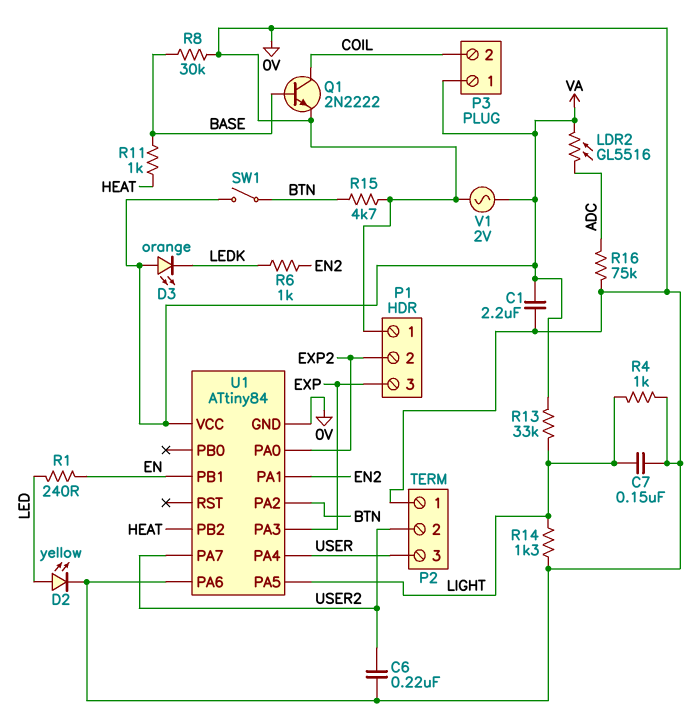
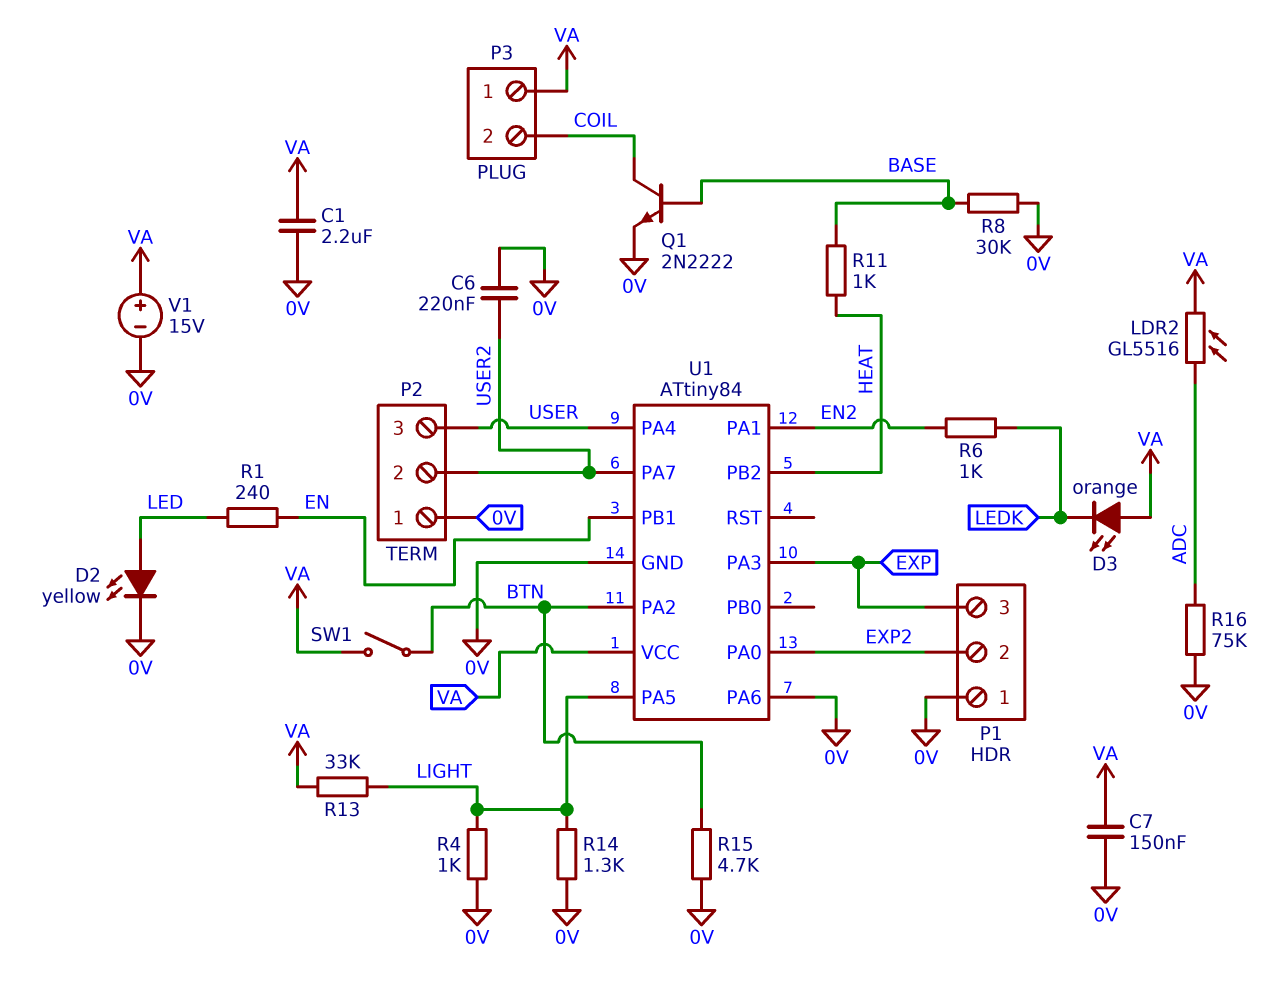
C7: 150nF (0V, LIGHT) -> 150nF (0V, VA)
V1: AC 2V (0V, VA) -> 15V (plus VA, minus 0V)

